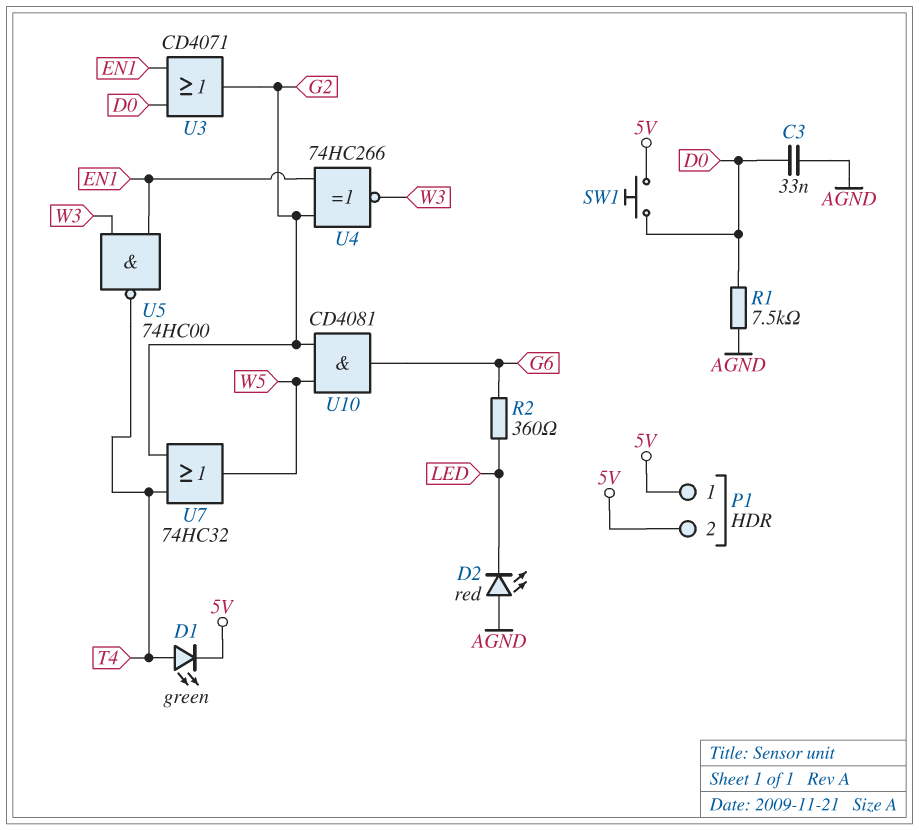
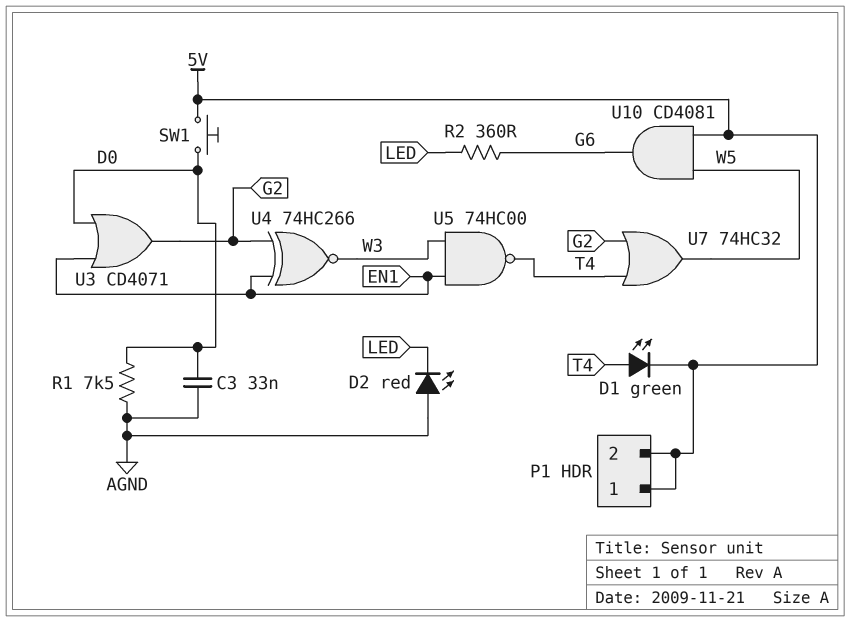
U10: AND CD4081 (in G2, in W5, out G6) -> AND CD4081 (in 5V, in W5, out G6)

